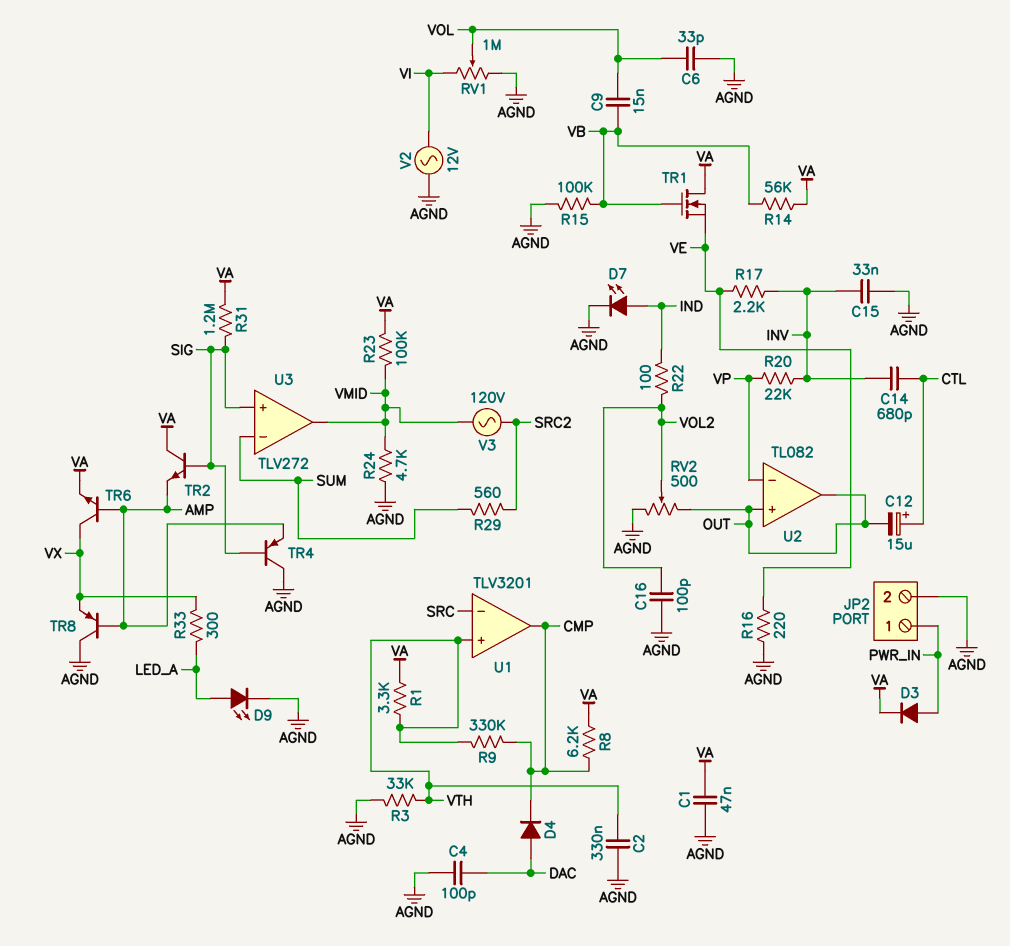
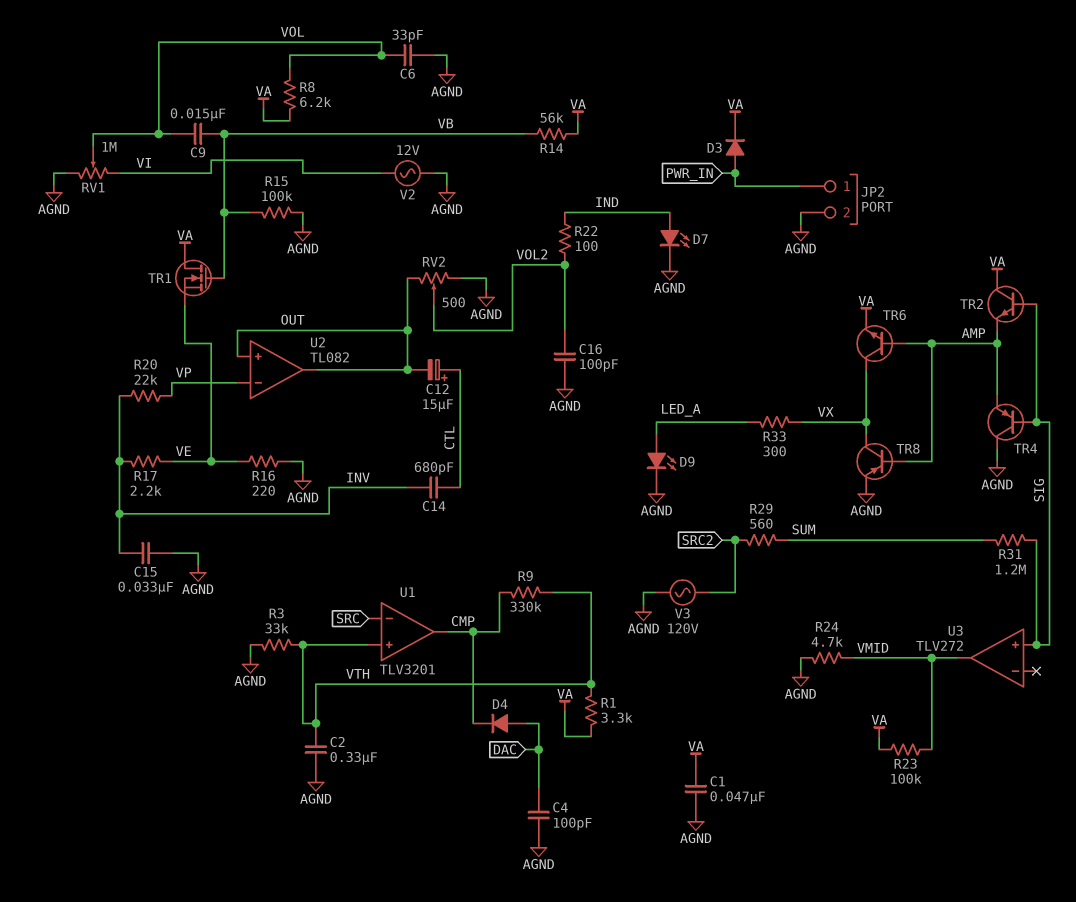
R8: 6.2k (CMP, VA) -> 6.2k (VA, VOL)
R31: 1.2M (SIG, VA) -> 1.2M (SIG, SUM)
TR8: PNP (B AMP, C AGND, E VX) -> PNP (B AMP, C VX, E AGND)
U3 pin in-: SUM -> none
V3: AC 120V (SRC2, VMID) -> AC 120V (AGND, SRC2)

